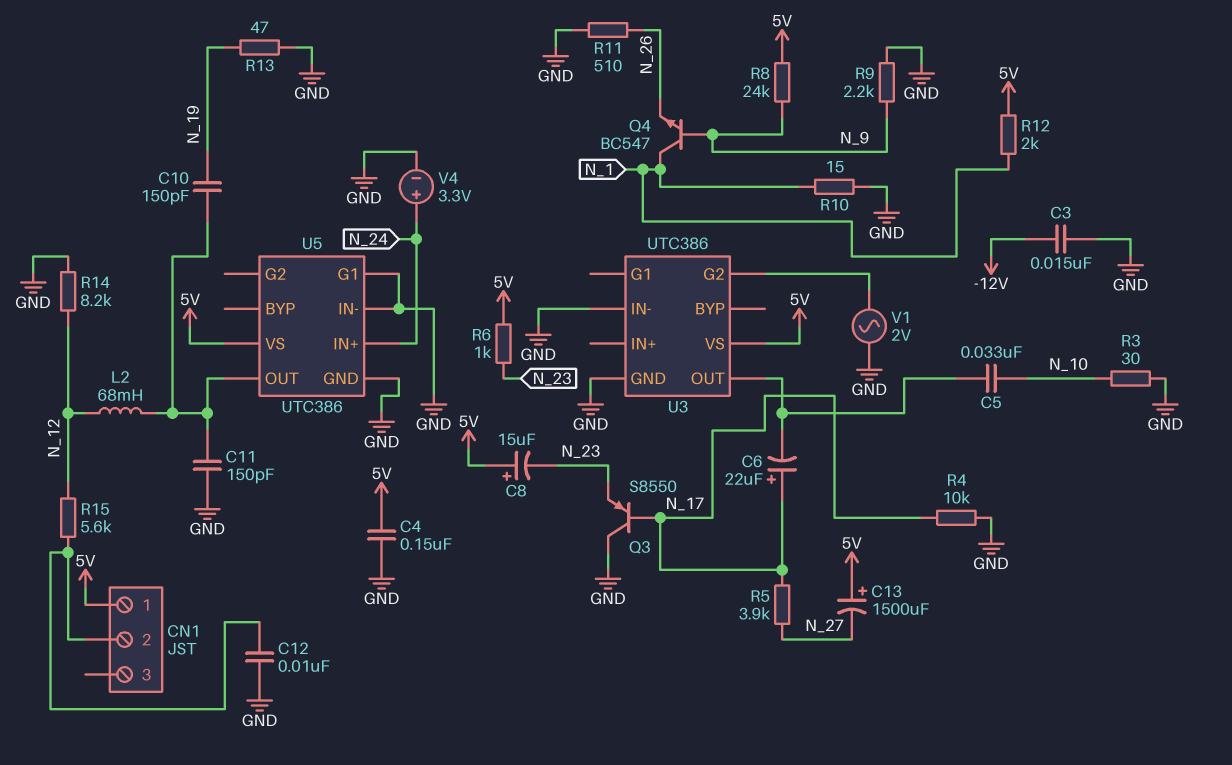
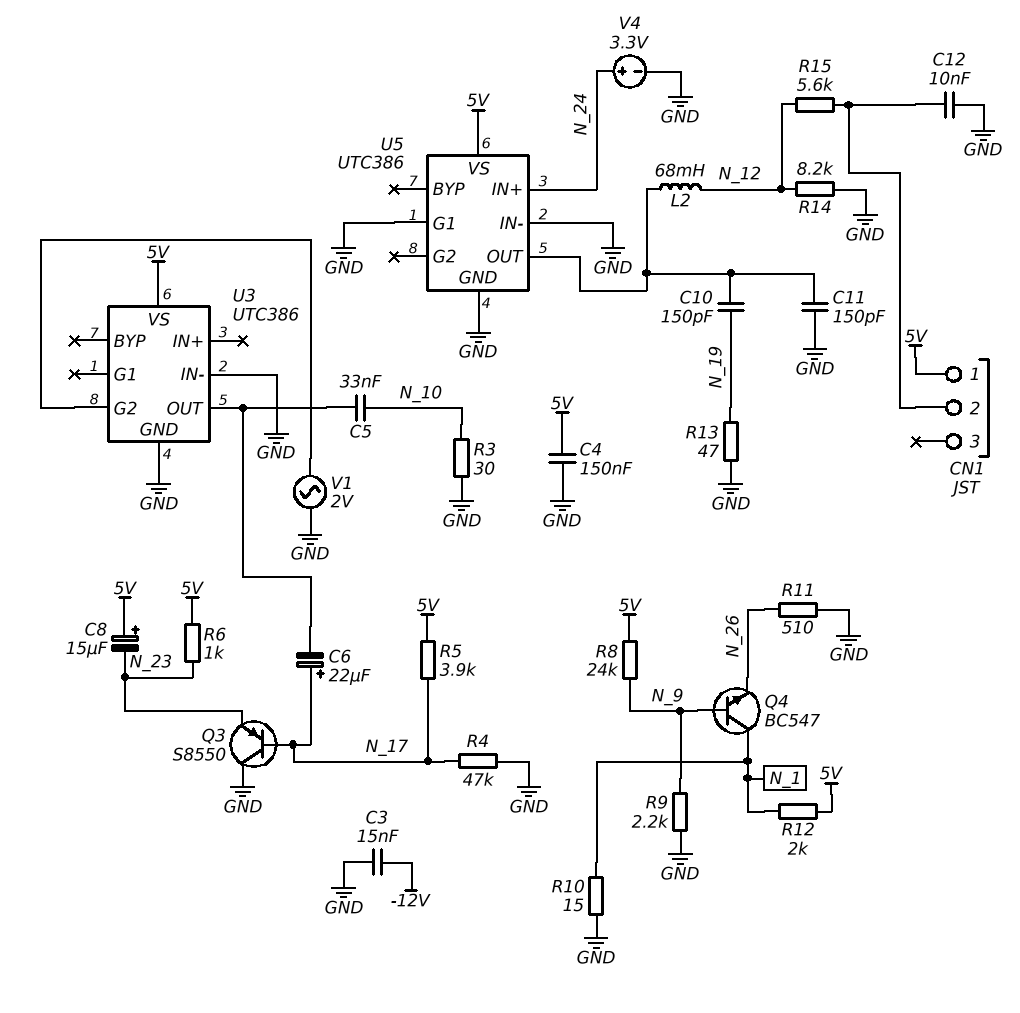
C13: 1500uF (plus 5V, minus N_27) -> none
R4: 10k (GND, N_17) -> 47k (GND, N_17)
R5: 3.9k (N_17, N_27) -> 3.9k (5V, N_17)

